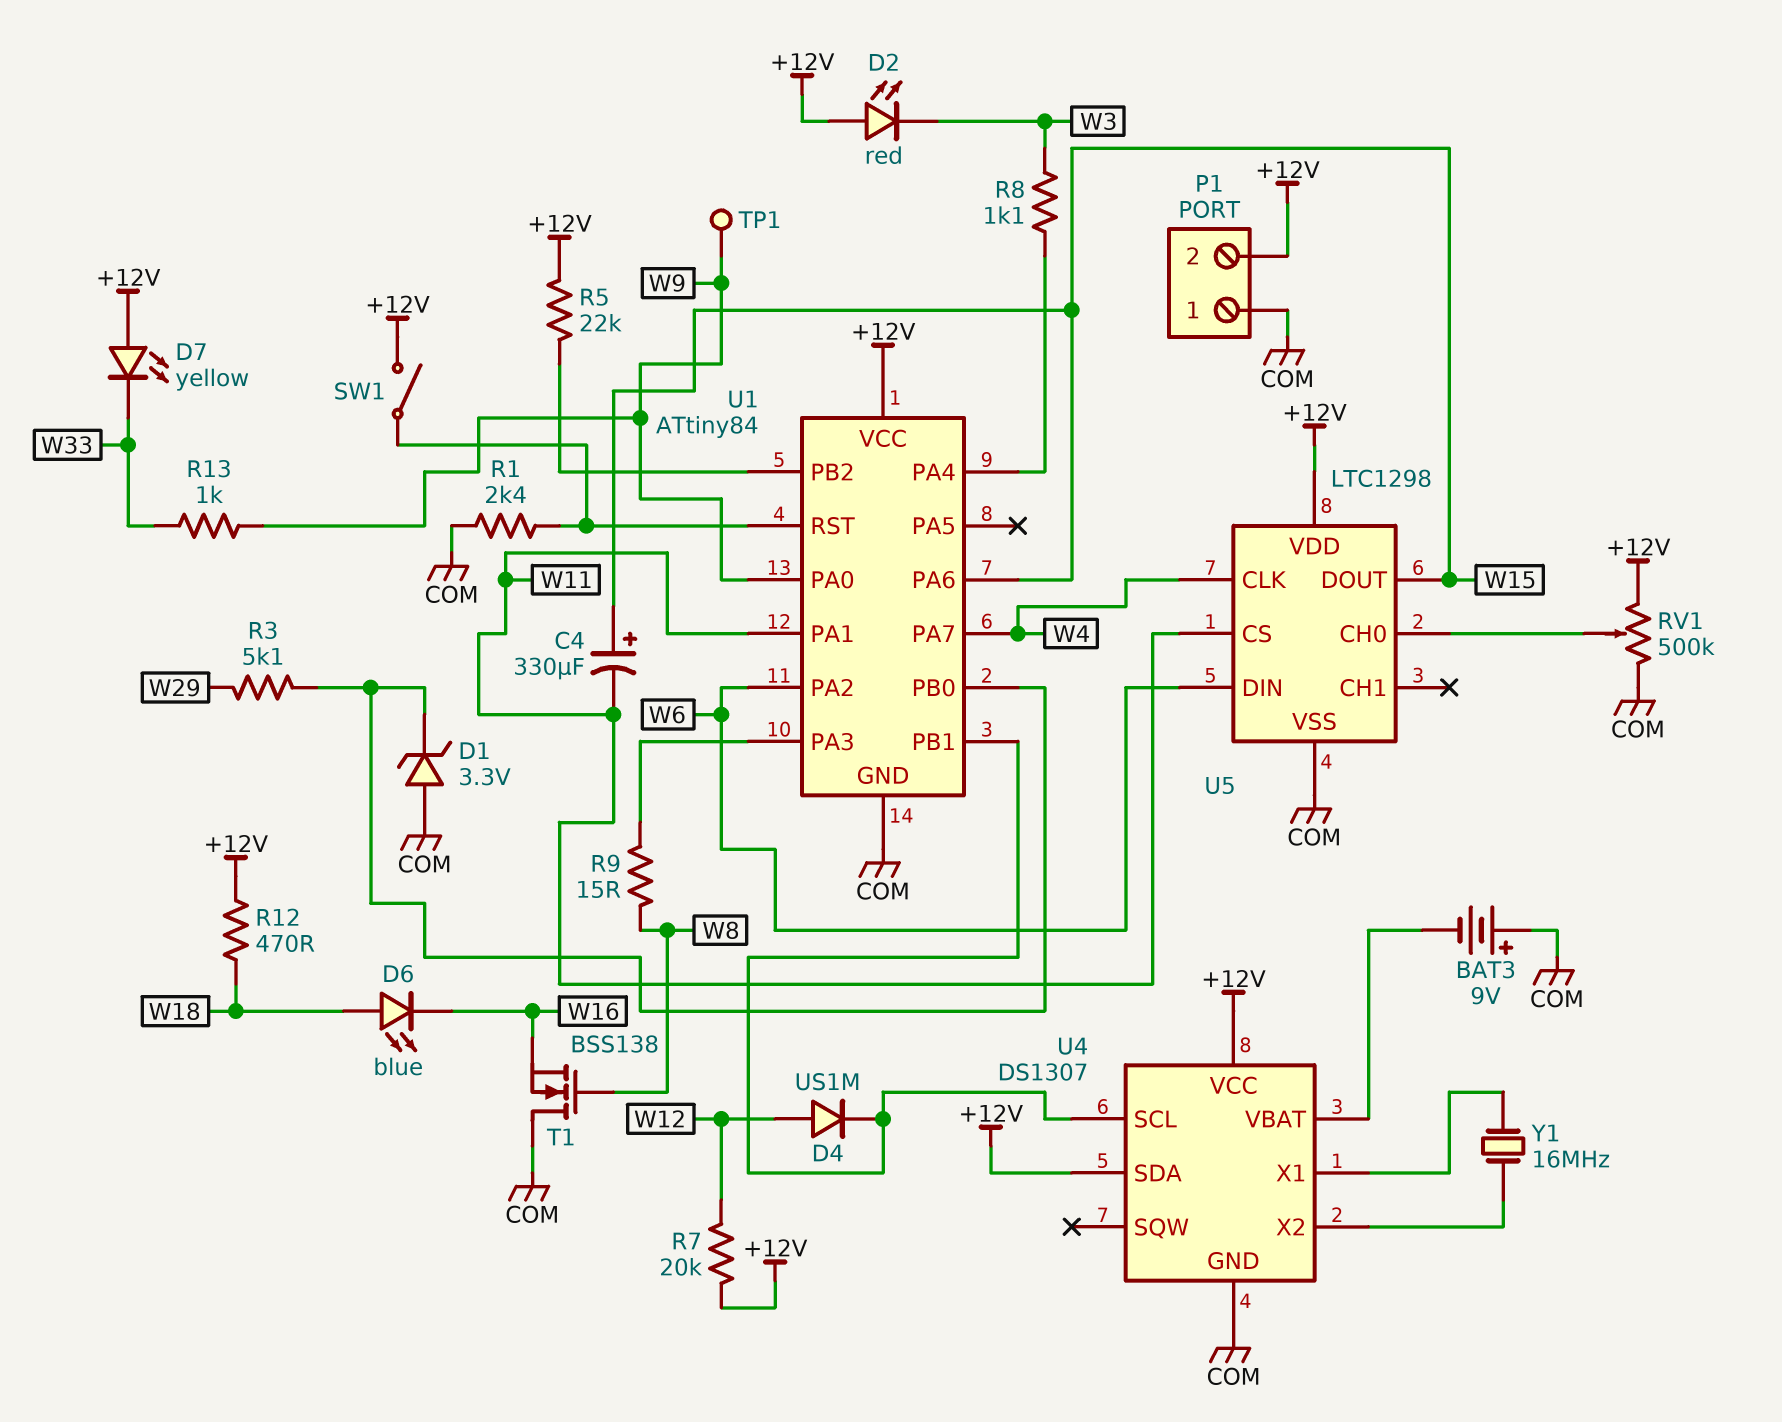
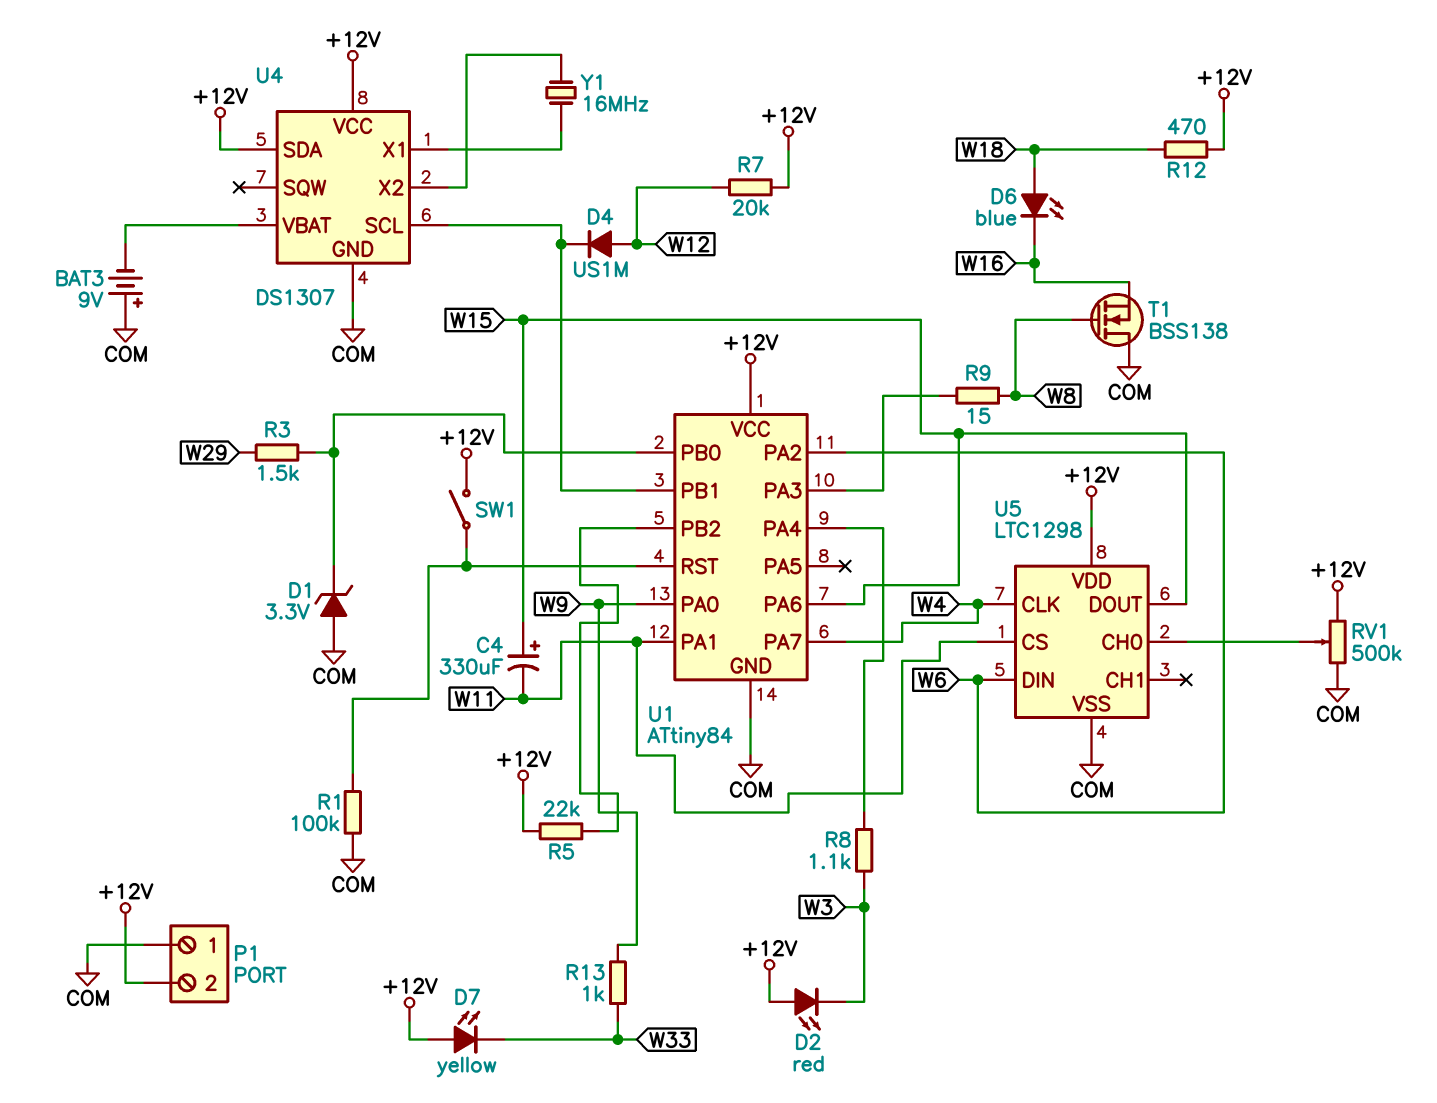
R1: 2.4k (COM, U1/RST) -> 100k (COM, U1/RST)
R3: 5.1k (U1/PB0, W29) -> 1.5k (U1/PB0, W29)
TP1: test point (W9) -> none

